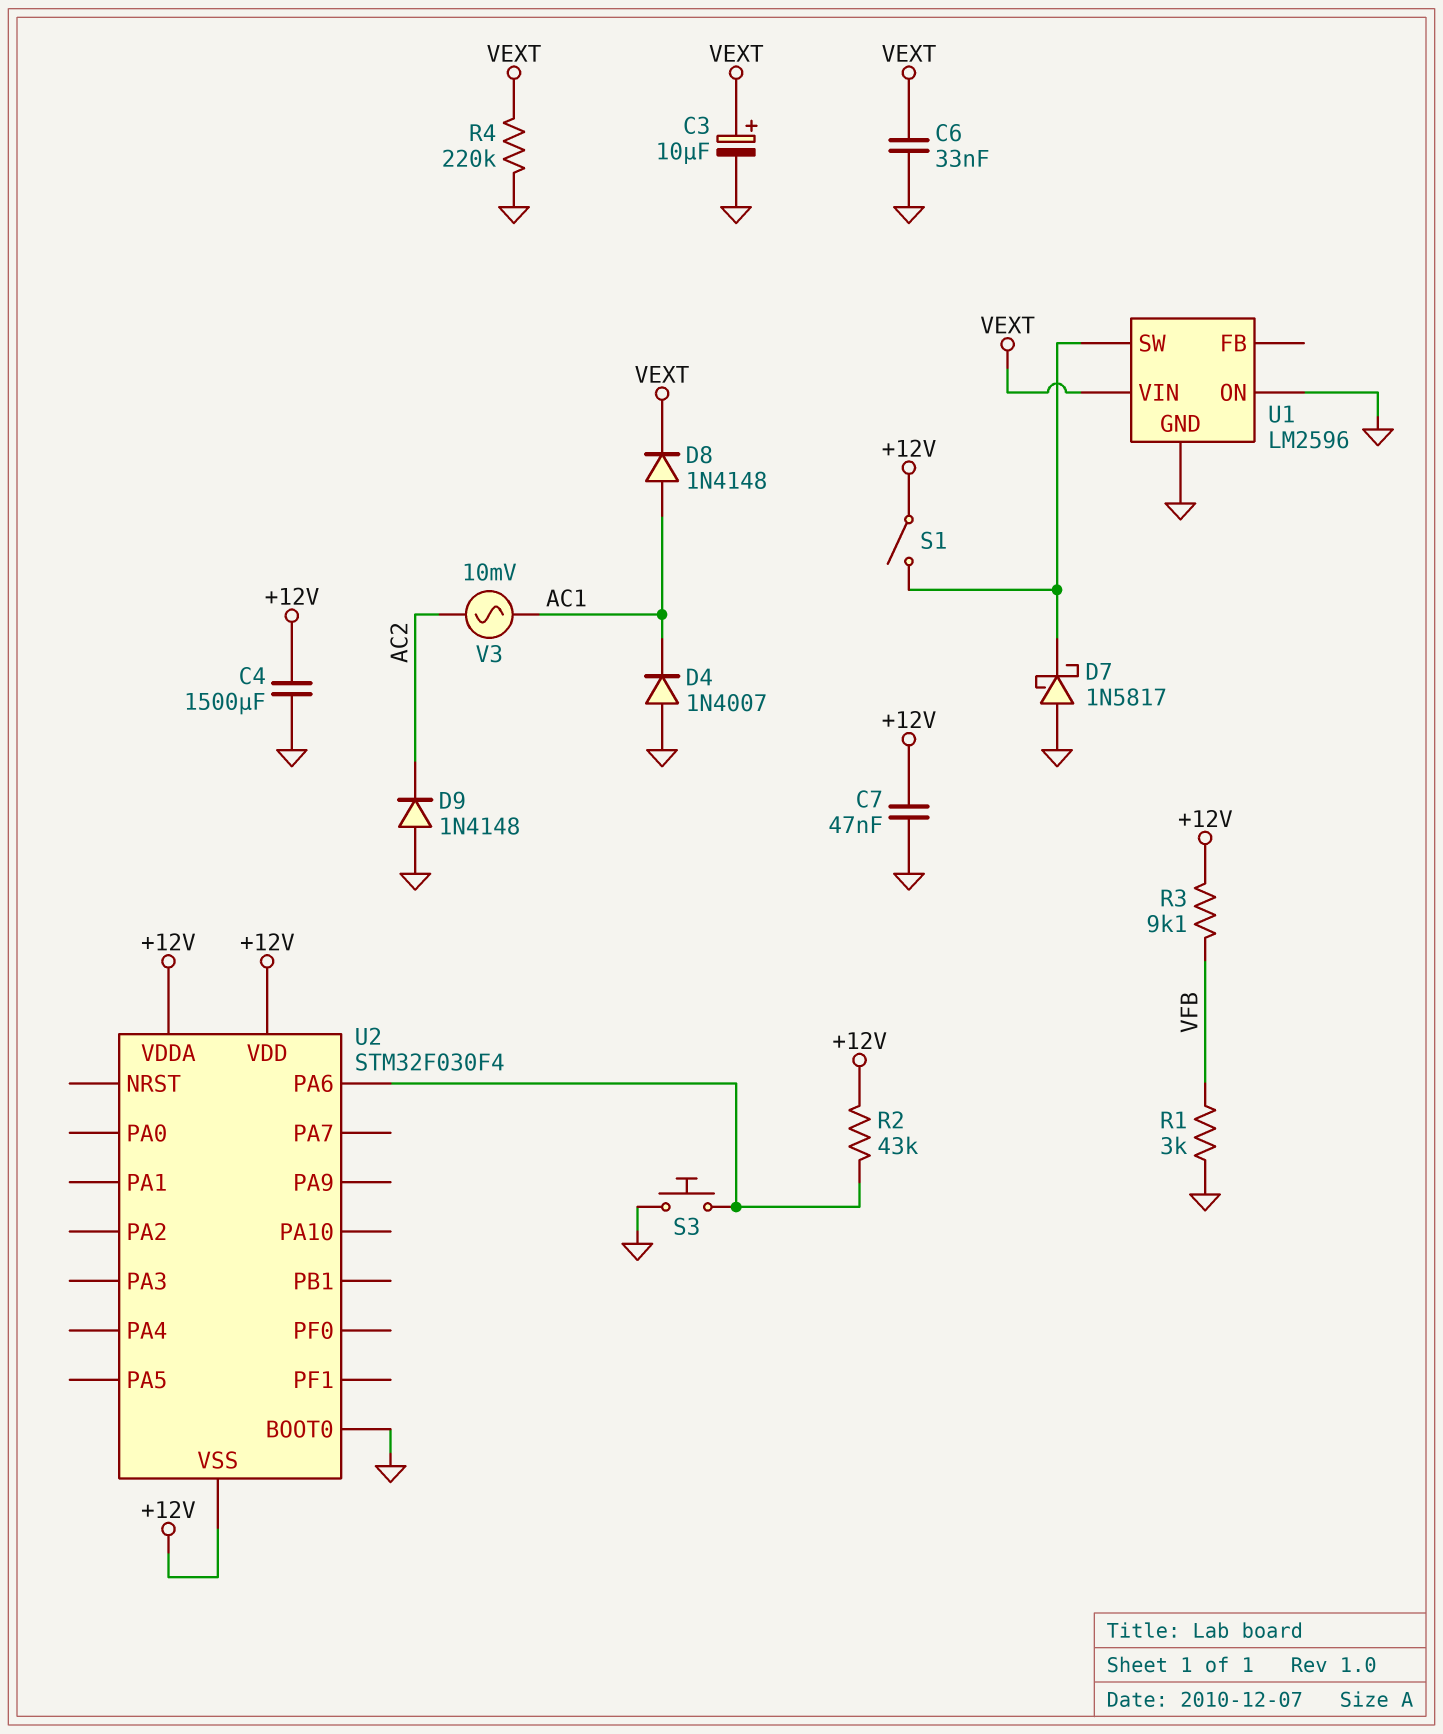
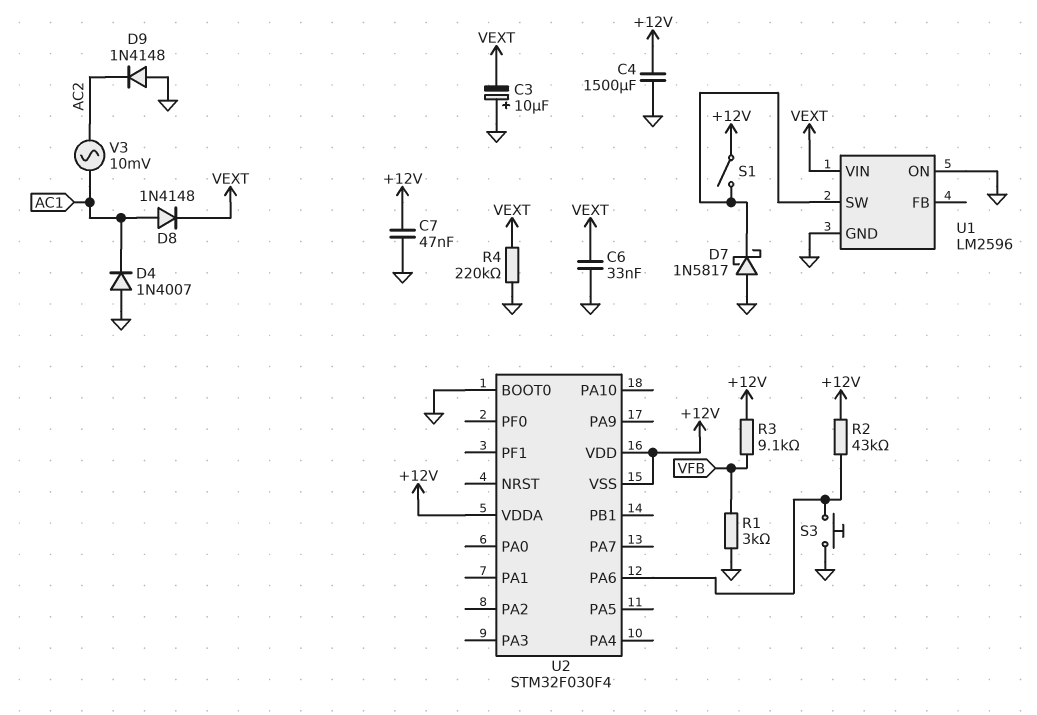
C3: 10uF (plus VEXT, minus GND) -> 10uF (plus GND, minus VEXT)

